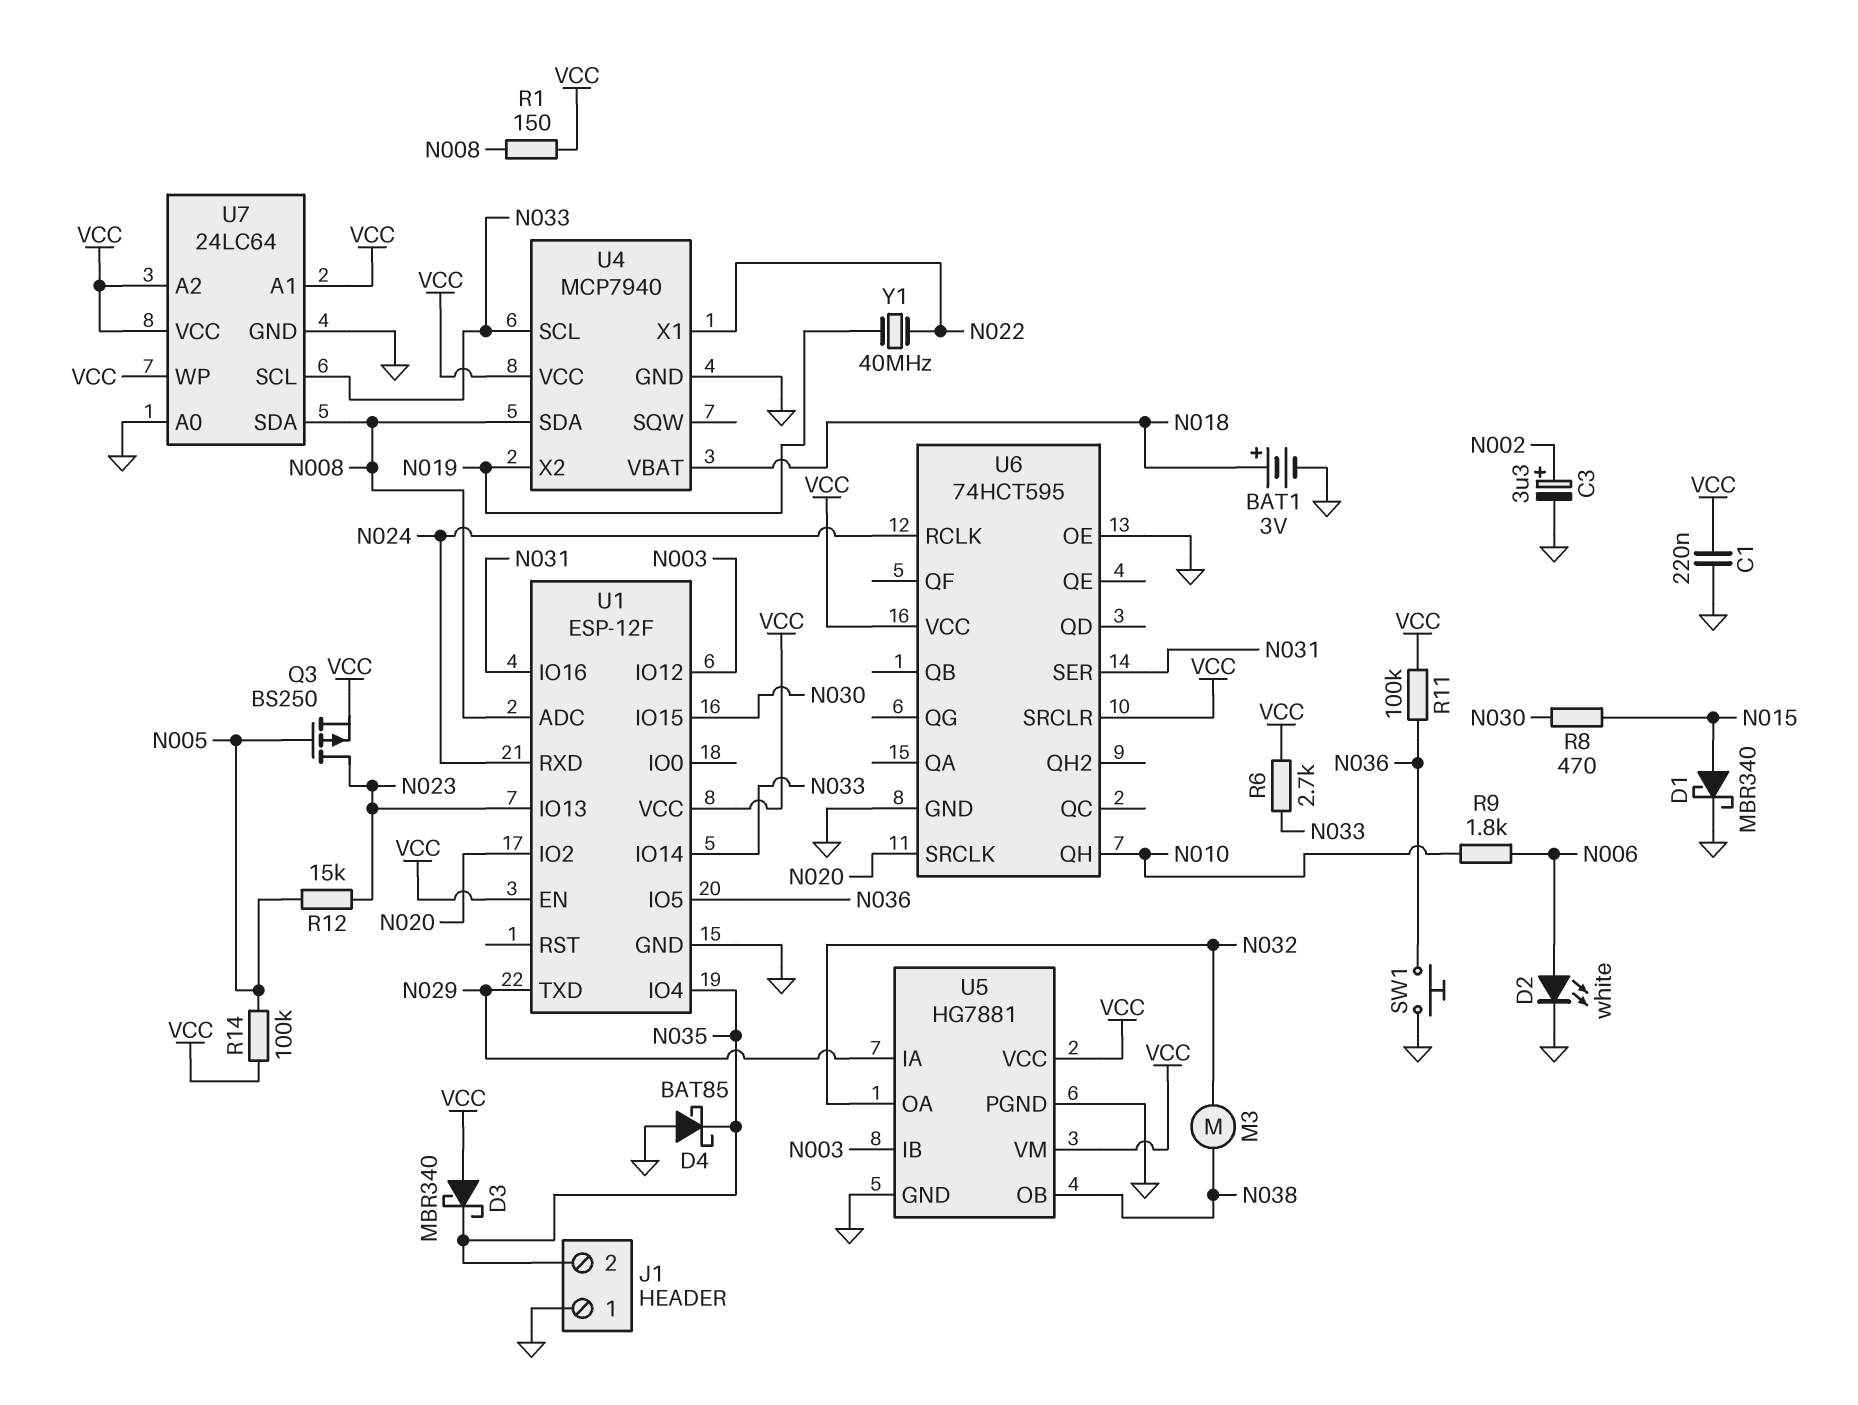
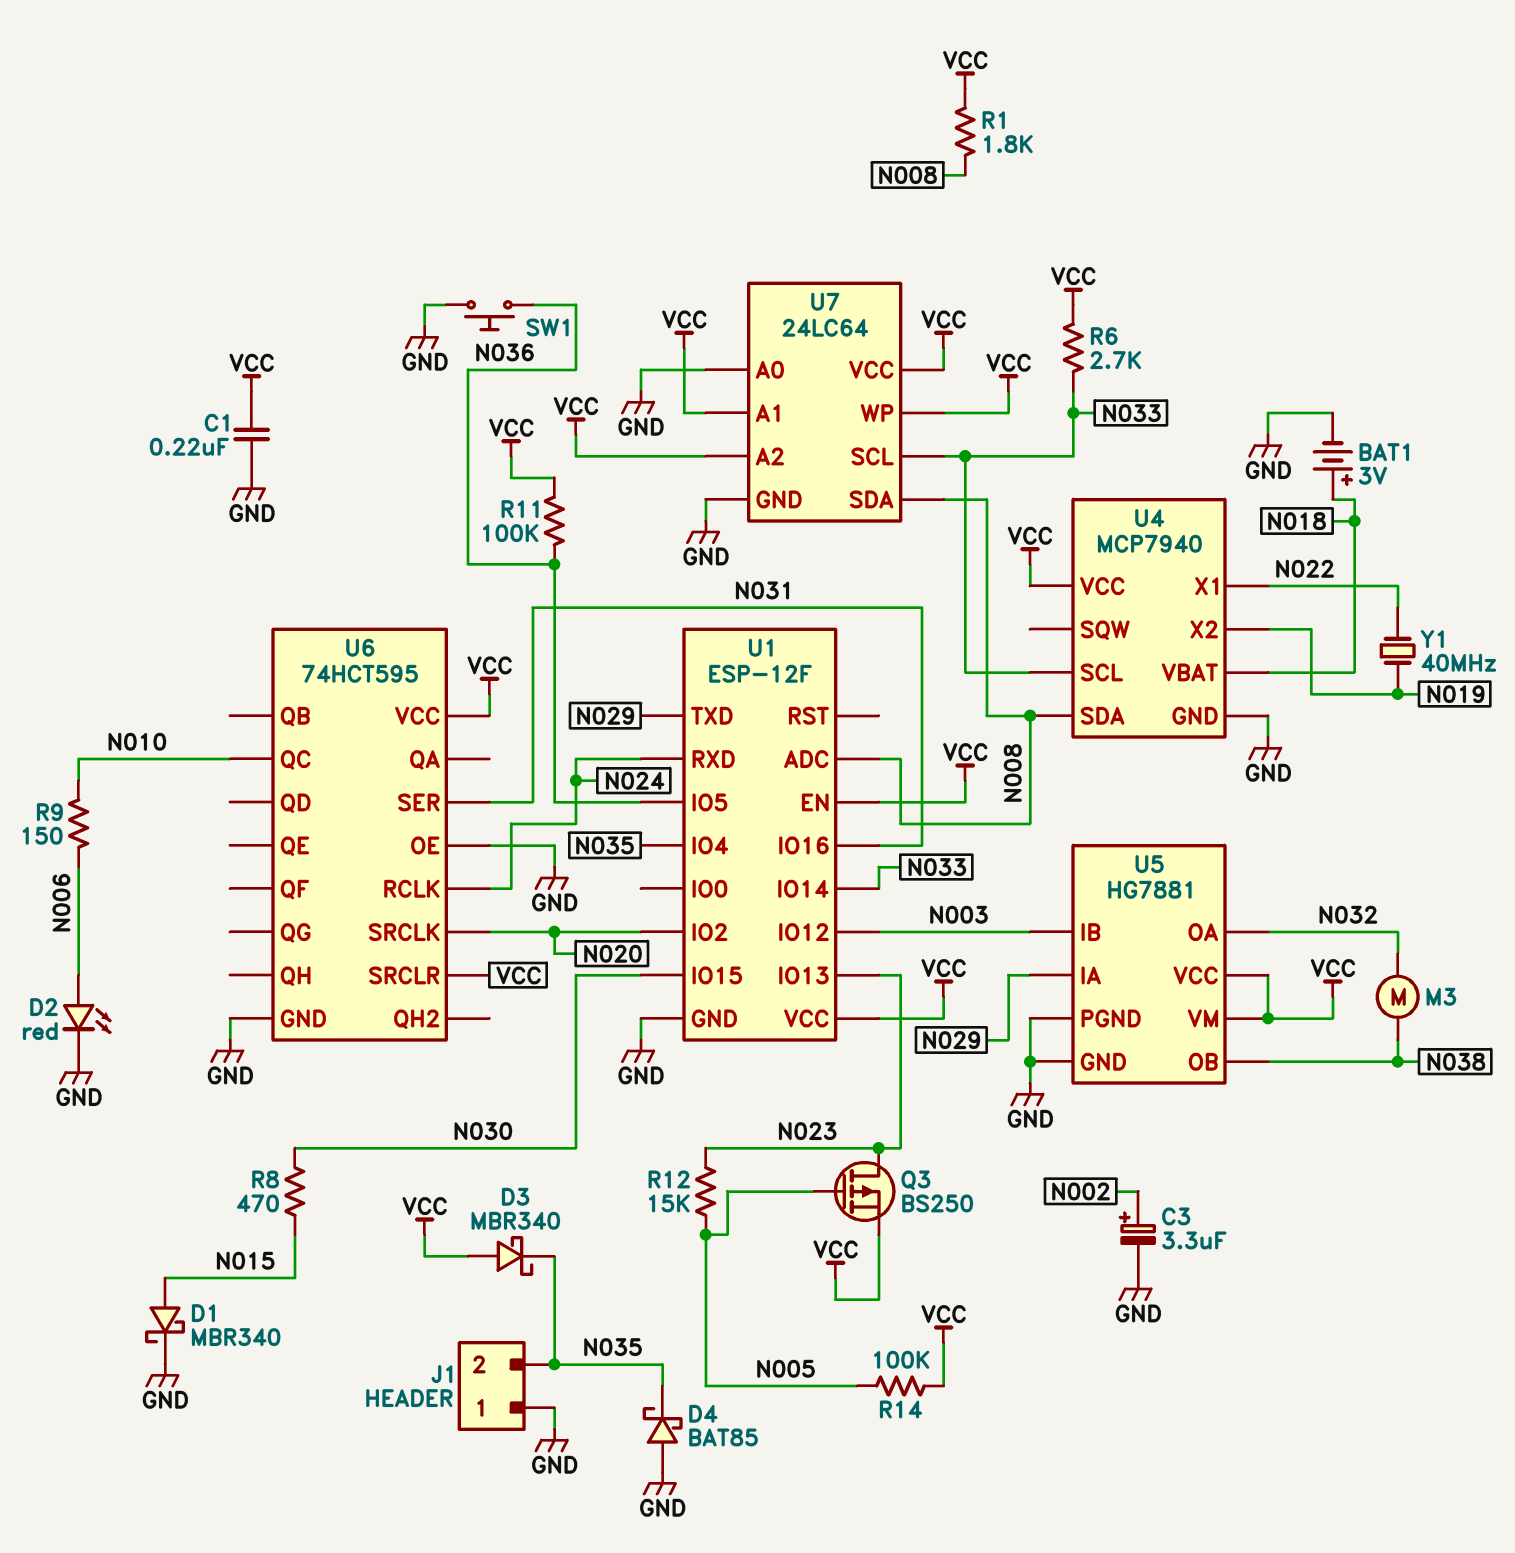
D2: LED white (A N006, K GND) -> LED red (A N006, K GND)
R1: 150 (N008, VCC) -> 1.8k (N008, VCC)
R9: 1.8k (N006, N010) -> 150 (N006, N010)
U6 pin QC: none -> N010
U6 pin QH: N010 -> none

